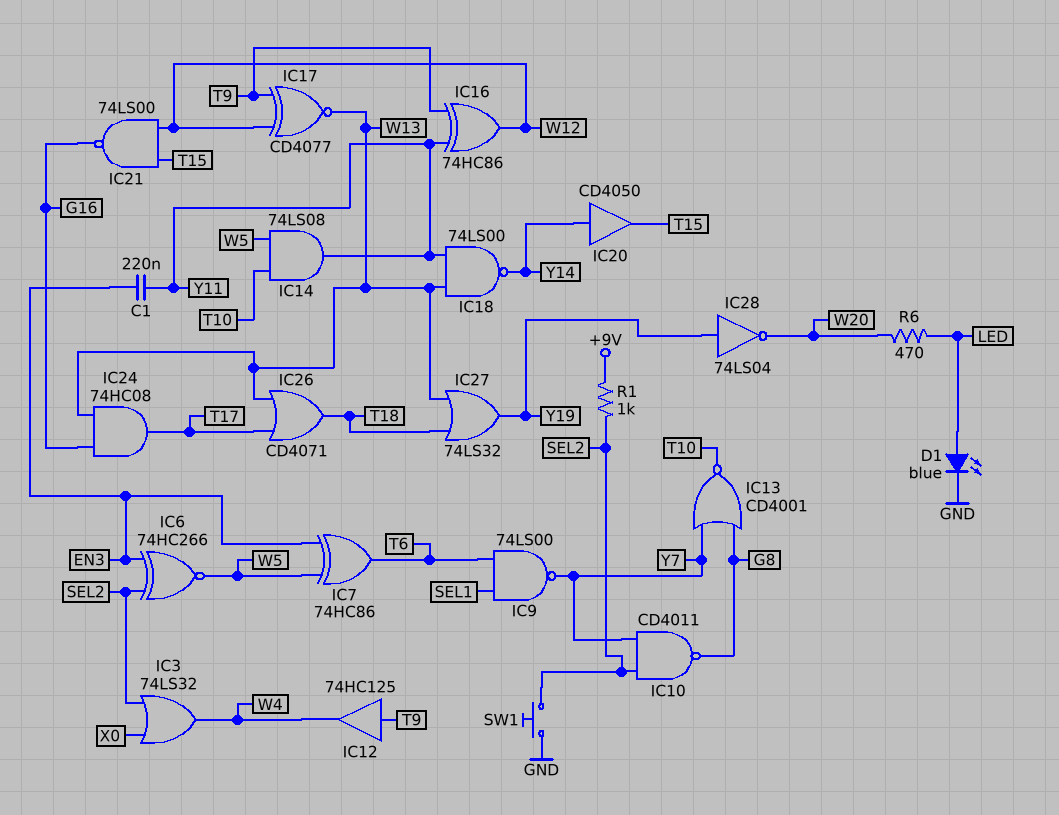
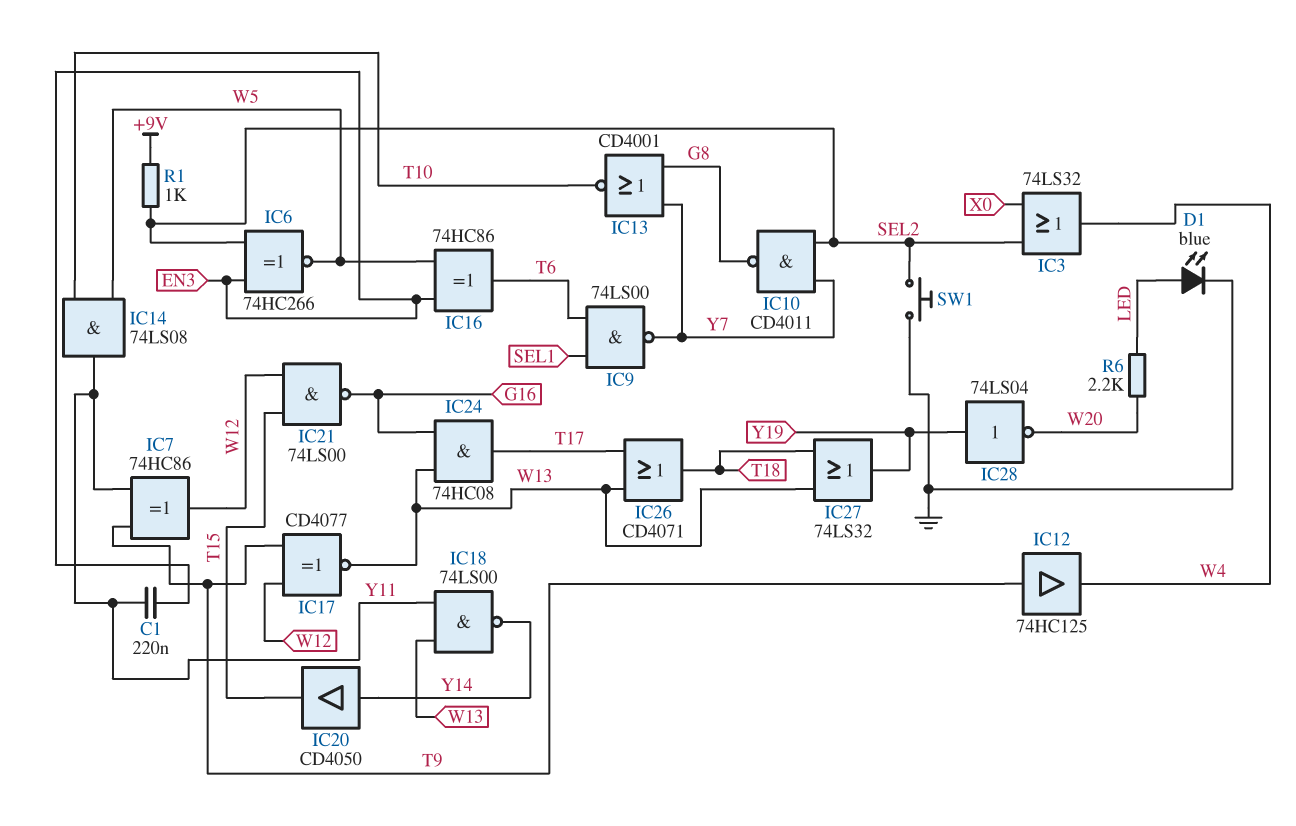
IC7: XOR 74HC86 (in EN3, in W5, out T6) -> XOR 74HC86 (in T9, in Y11, out W12)
IC16: XOR 74HC86 (in T9, in Y11, out W12) -> XOR 74HC86 (in EN3, in W5, out T6)
R6: 470 (LED, W20) -> 2.2k (LED, W20)

